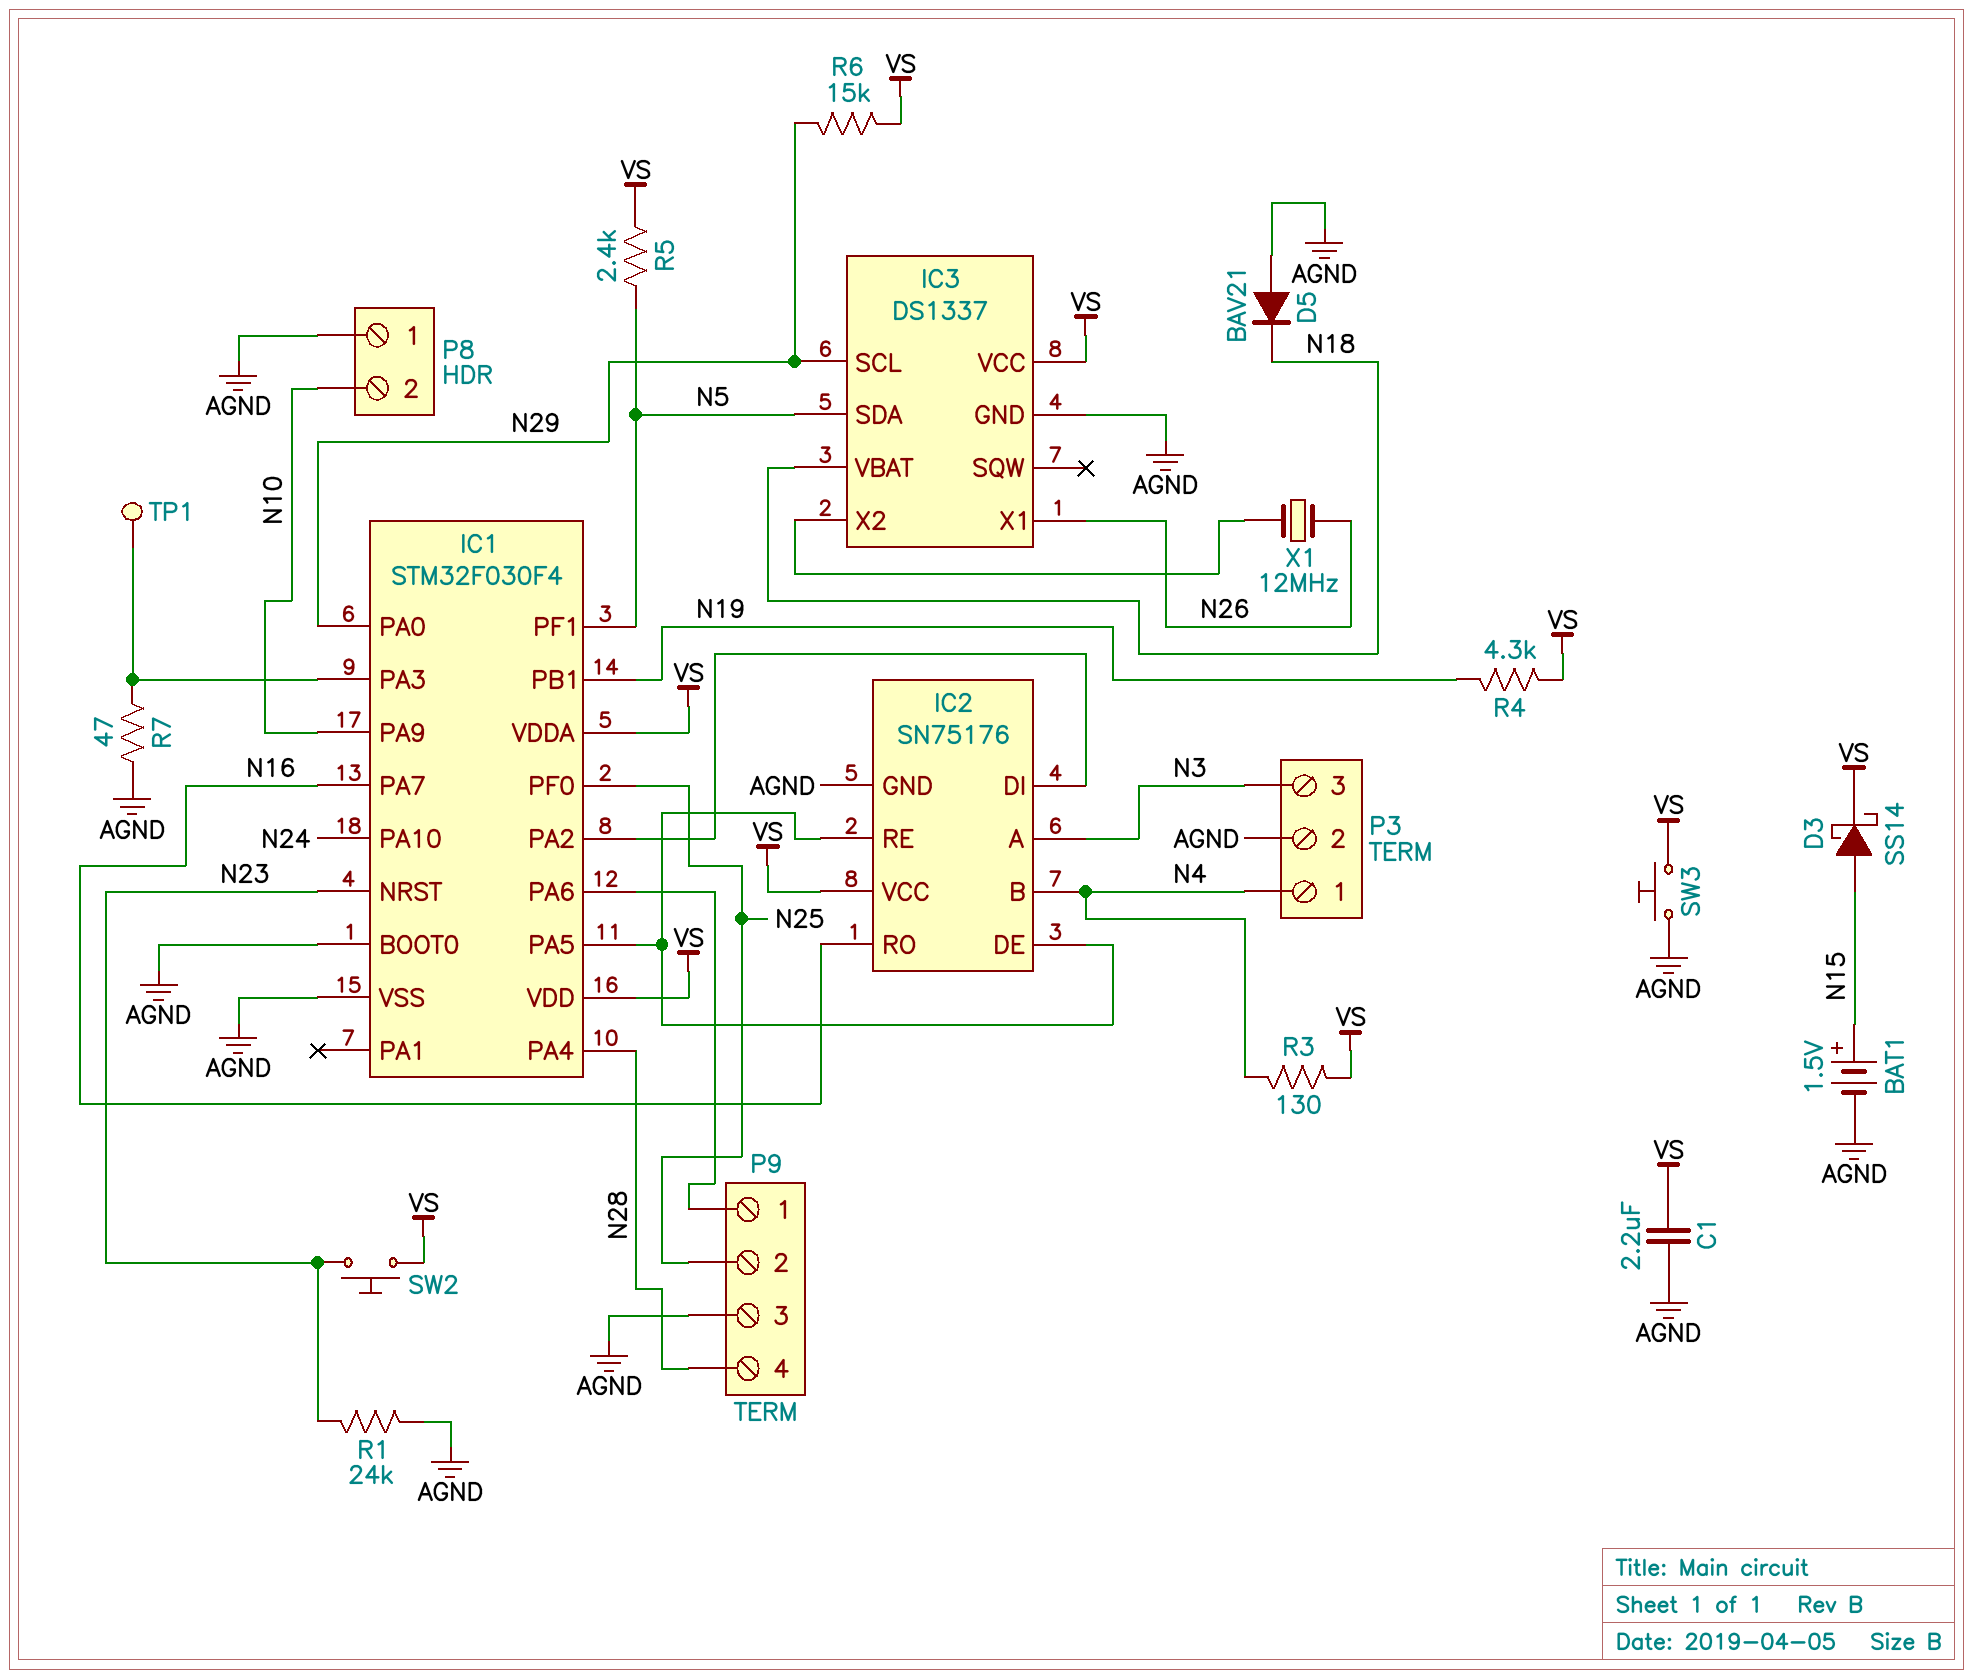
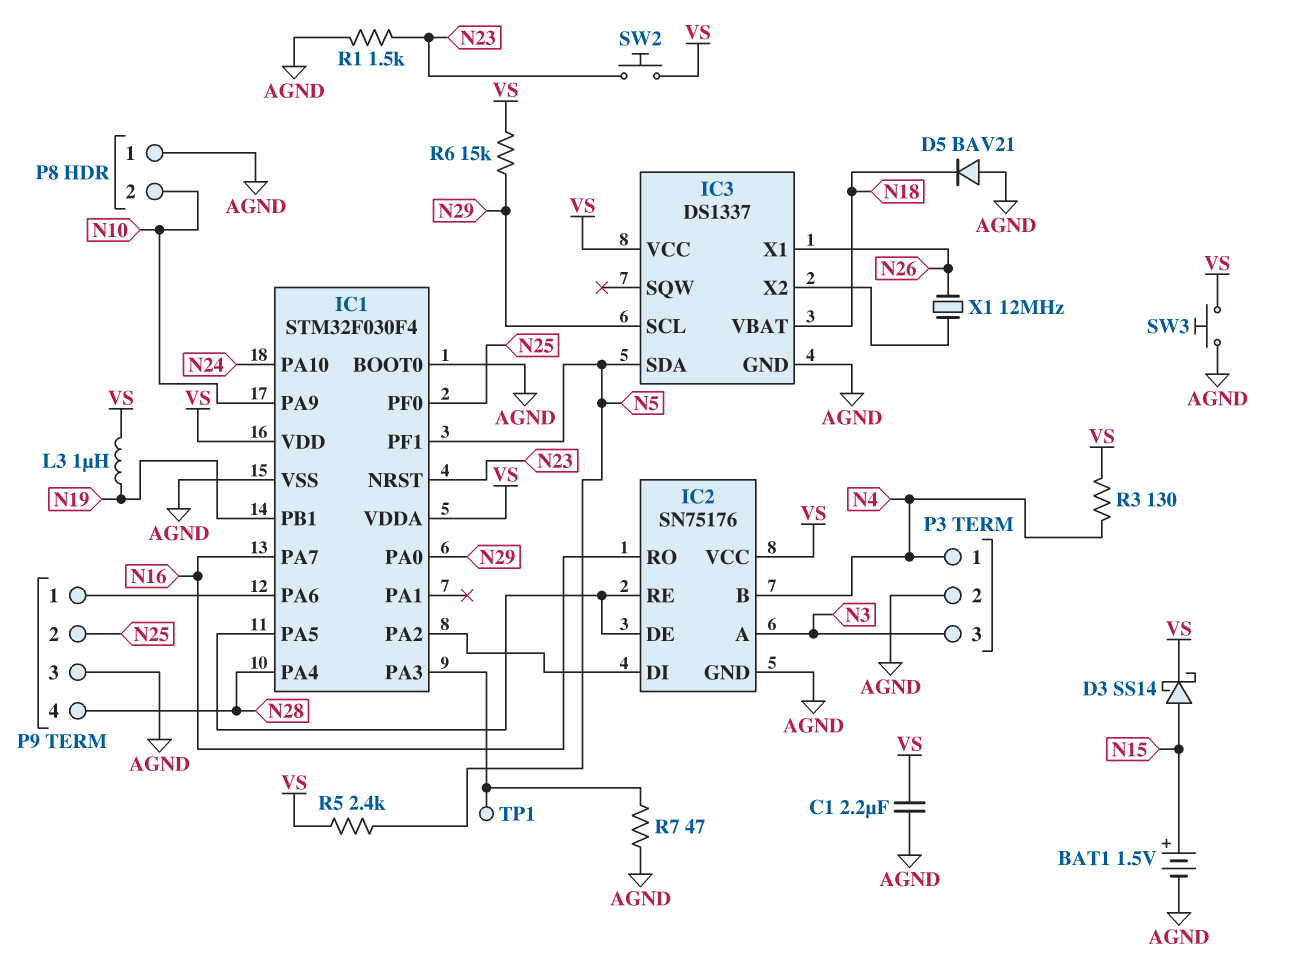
L3: none -> 1uH (N19, VS)
R1: 24k (AGND, N23) -> 1.5k (AGND, N23)
R4: 4.3k (N19, VS) -> none

